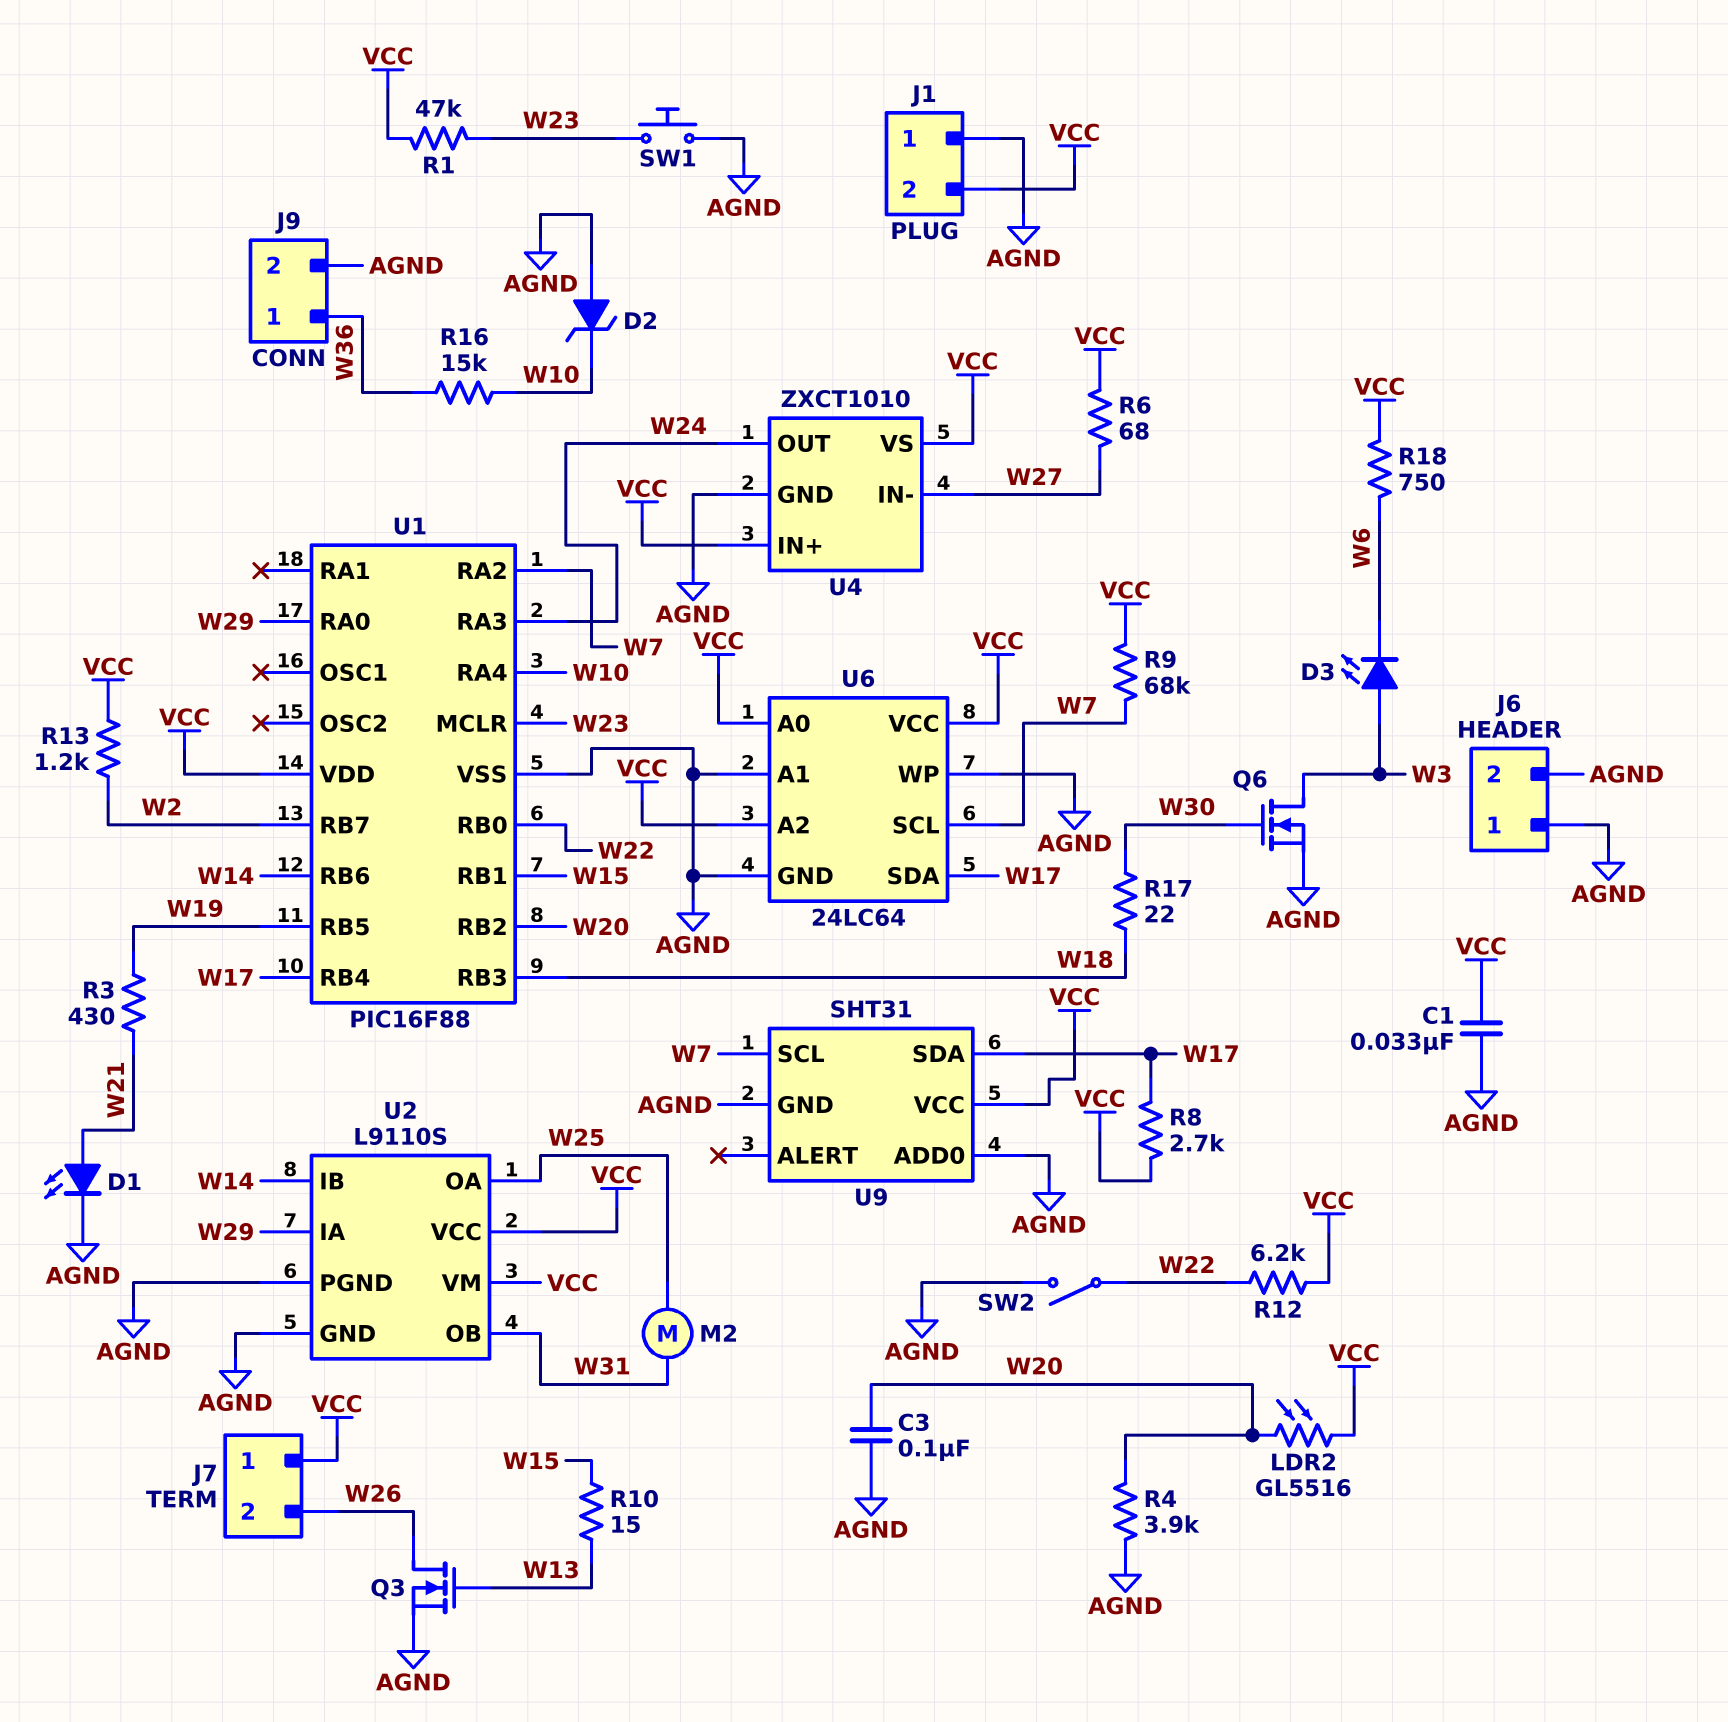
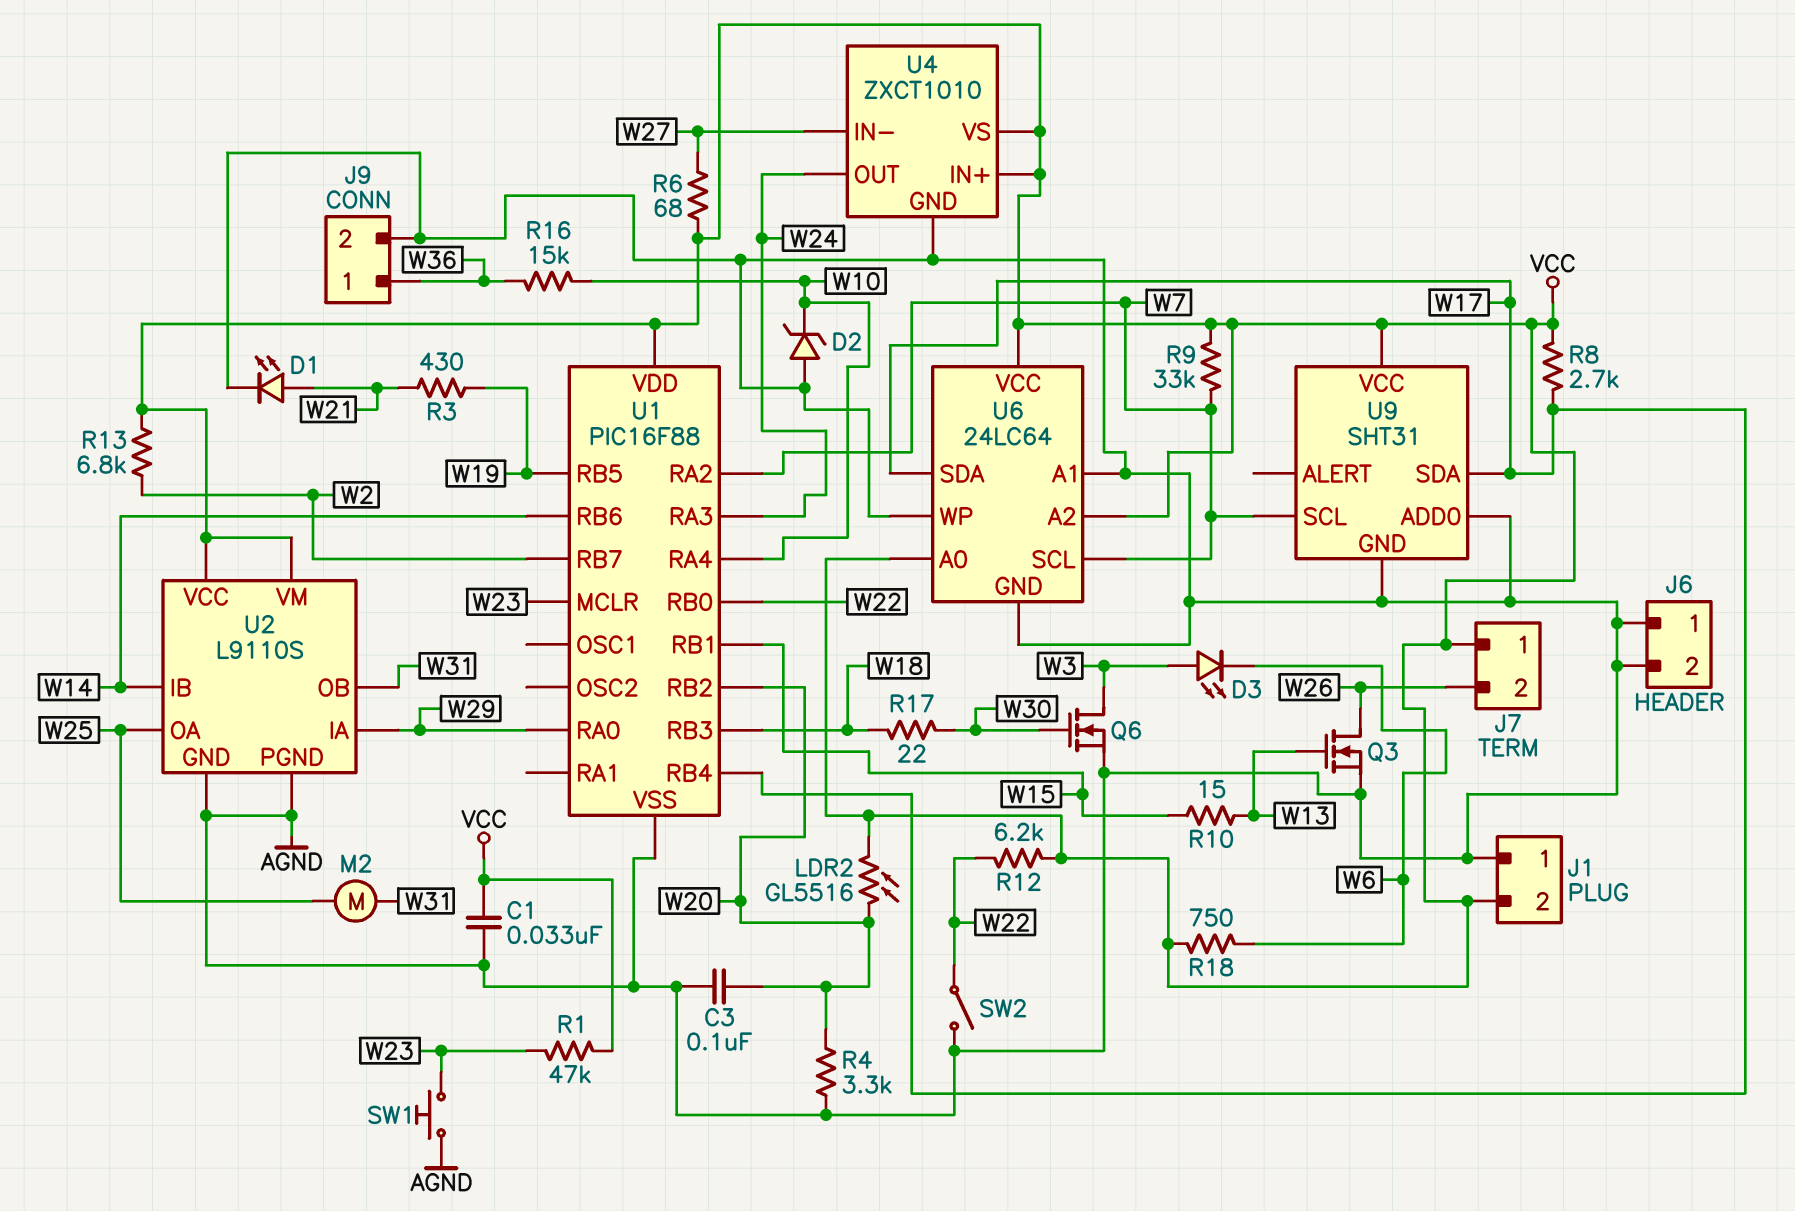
R4: 3.9k (AGND, W20) -> 3.3k (AGND, W20)
R9: 68k (VCC, W7) -> 33k (VCC, W7)
R13: 1.2k (VCC, W2) -> 6.8k (VCC, W2)

